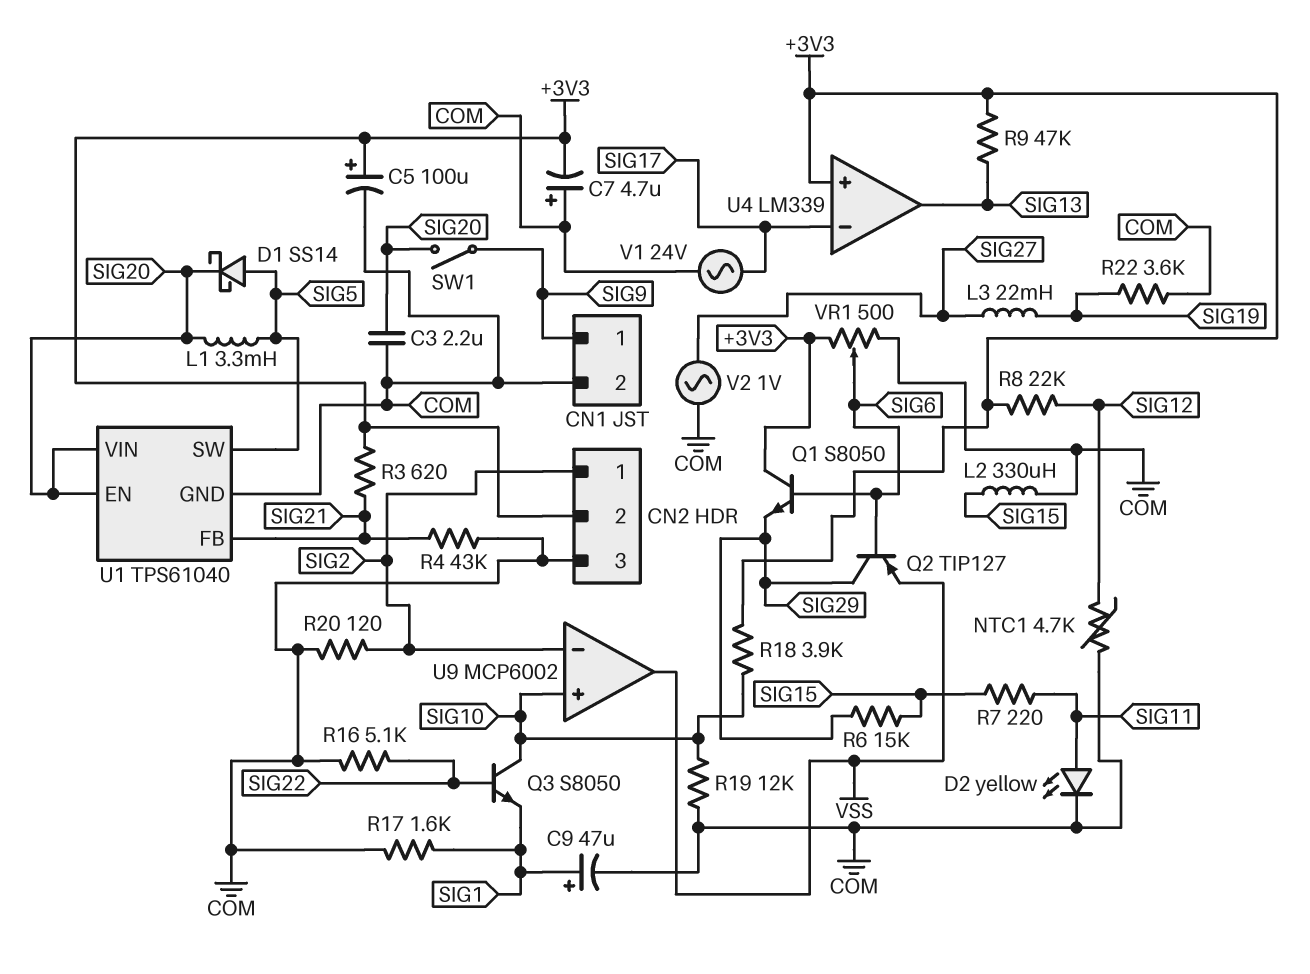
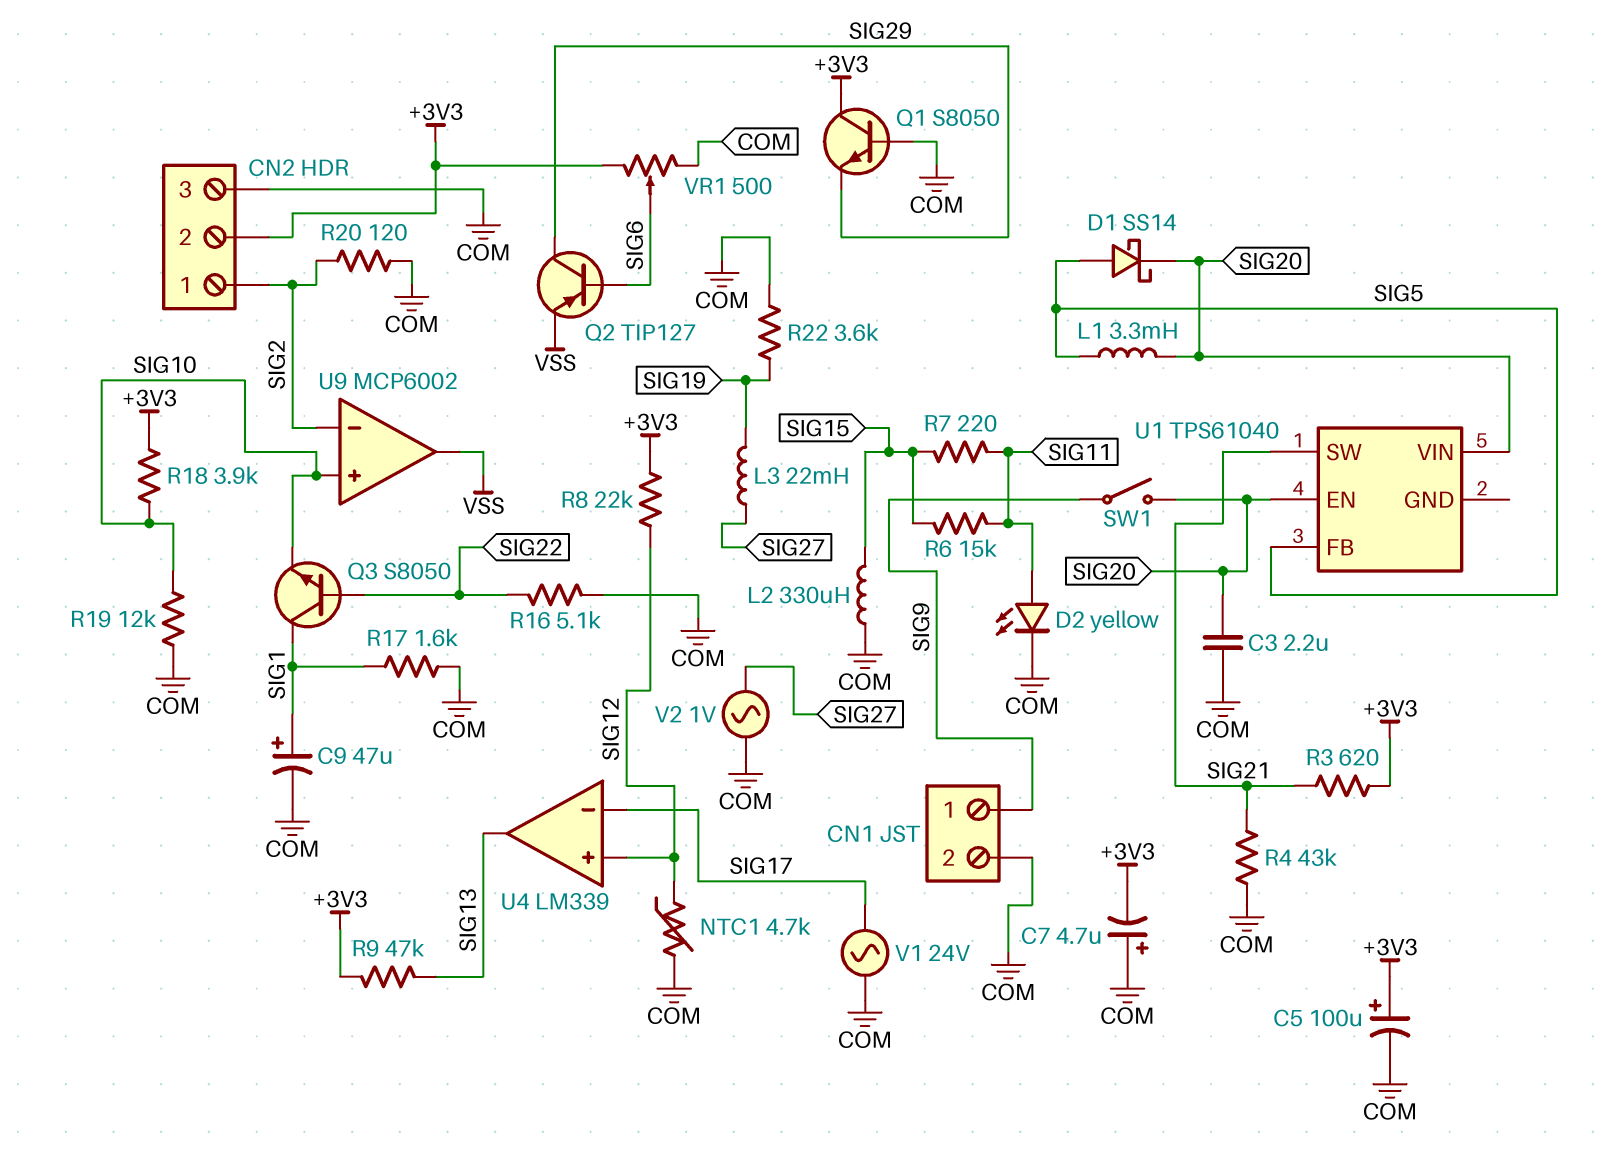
Q1: NPN S8050 (B SIG6, C +3V3, E SIG29) -> NPN S8050 (B COM, C +3V3, E SIG29)
Q3: NPN S8050 (B SIG22, C SIG10, E SIG1) -> NPN S8050 (B SIG22, C SIG1, E SIG10)
R6: 15k (SIG15, SIG29) -> 15k (SIG11, SIG15)
U1 pin FB: SIG21 -> SIG5
U1 pin GND: COM -> none
U1 pin SW: SIG5 -> SIG21
U4 pin in+: +3V3 -> SIG12

